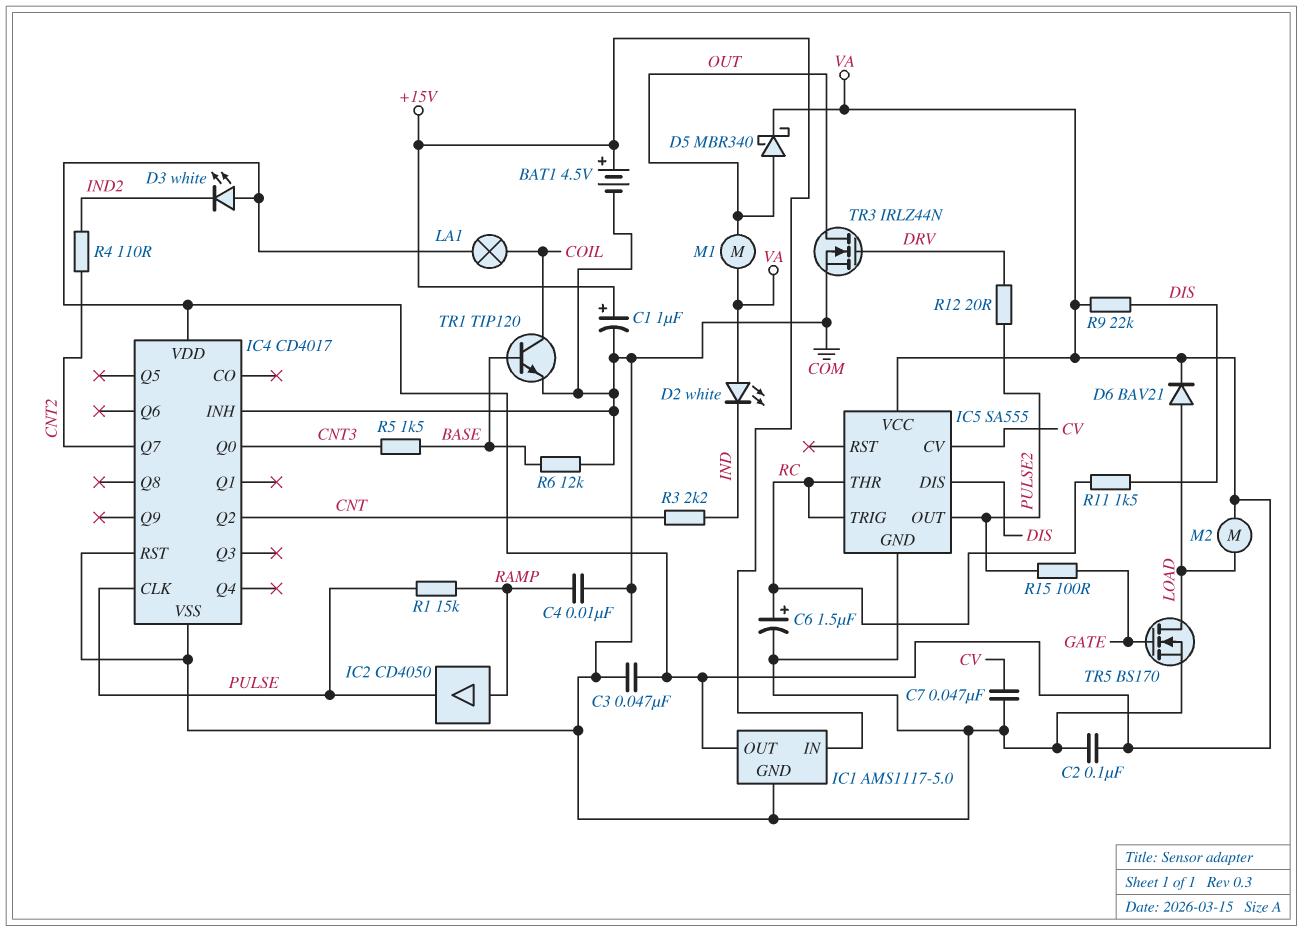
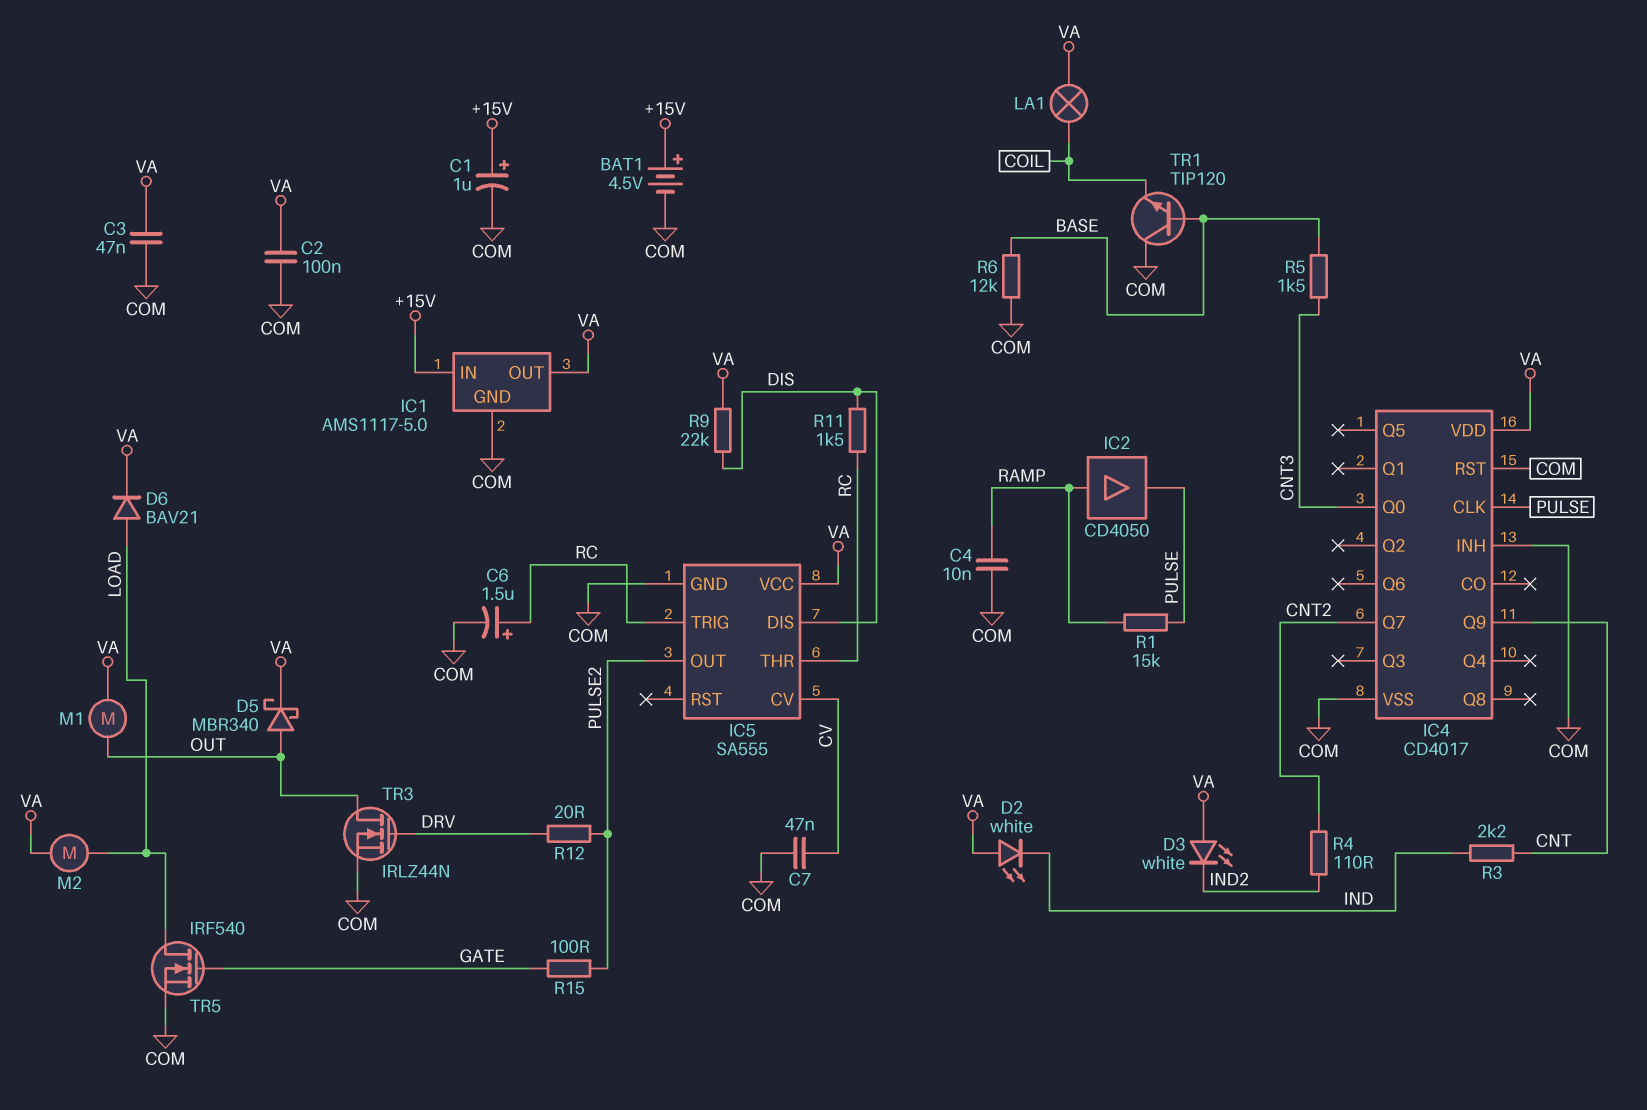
IC4 pin Q2: CNT -> none
IC4 pin Q9: none -> CNT
TR1: NPN TIP120 (B BASE, C COIL, E COM) -> NPN TIP120 (B BASE, C COM, E COIL)
TR5: NMOS BS170 (G GATE, D LOAD, S COM) -> NMOS IRF540 (G GATE, D LOAD, S COM)

